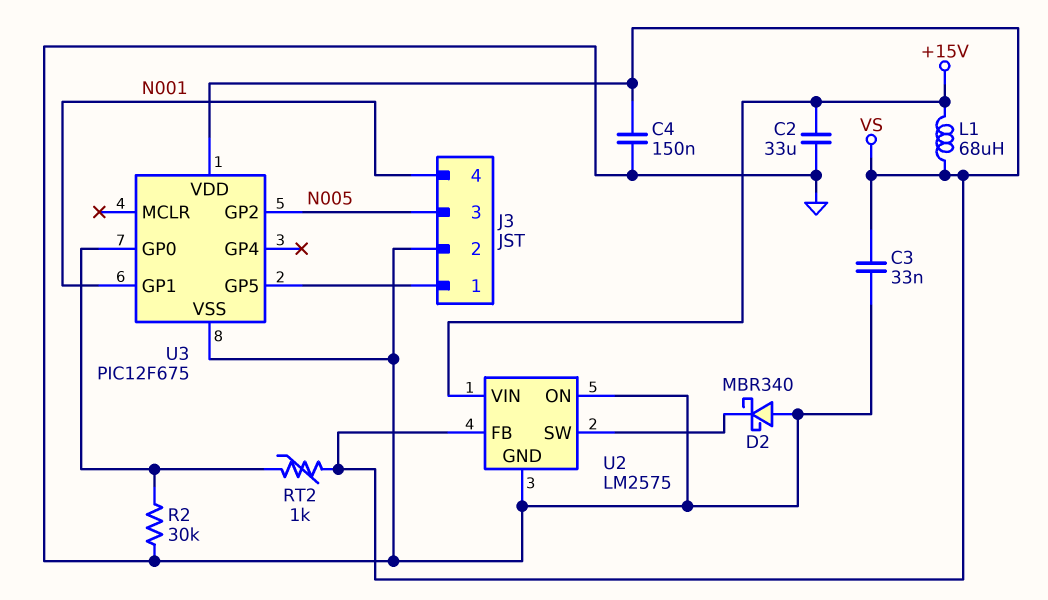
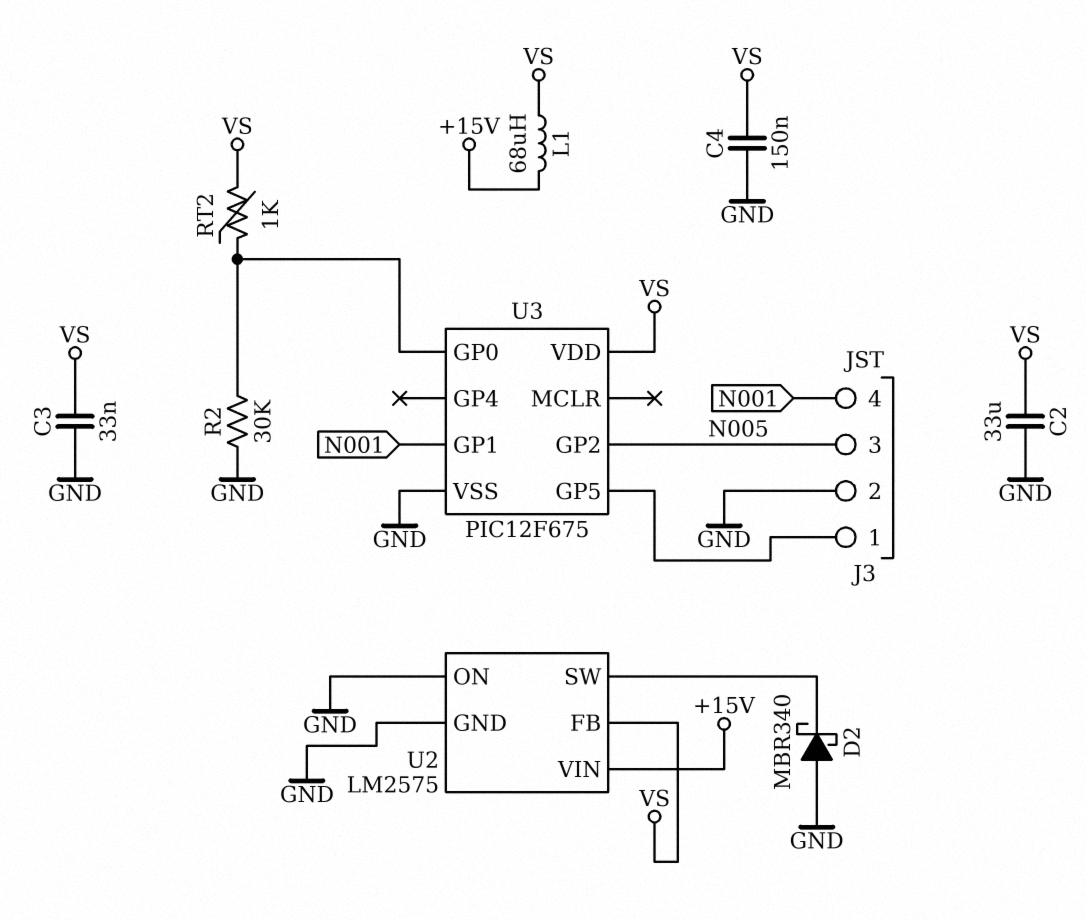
C2: 33uF (+15V, GND) -> 33uF (GND, VS)

